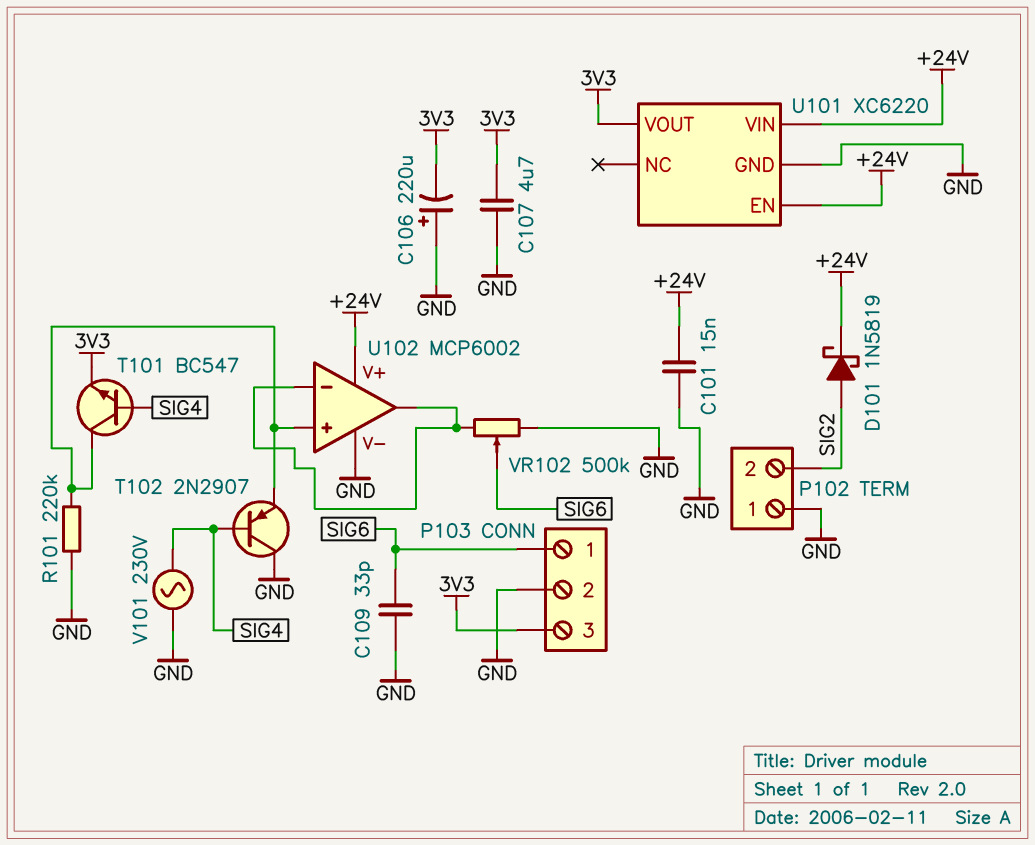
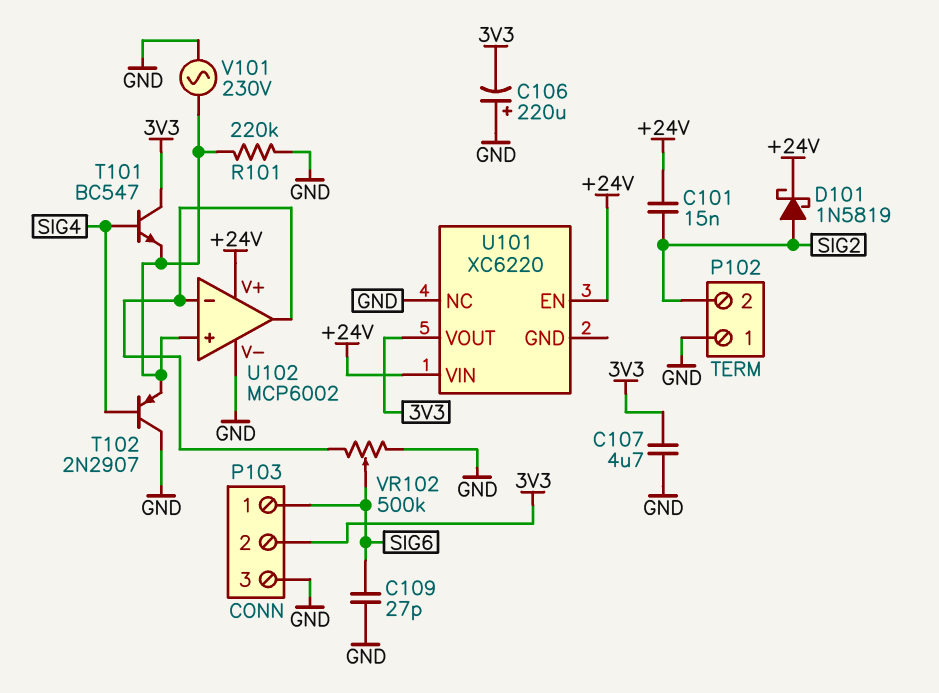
C101: 15nF (+24V, GND) -> 15nF (+24V, SIG2)
C109: 33pF (GND, SIG6) -> 27pF (GND, SIG6)
P103 pin 2: GND -> 3V3
P103 pin 3: 3V3 -> GND
T101: NPN BC547 (B SIG4, C U102/in+, E 3V3) -> NPN BC547 (B SIG4, C 3V3, E U102/in+)
U101 pin GND: GND -> none
U101 pin NC: none -> GND
V101: AC 230V (GND, SIG4) -> AC 230V (GND, U102/in+)

